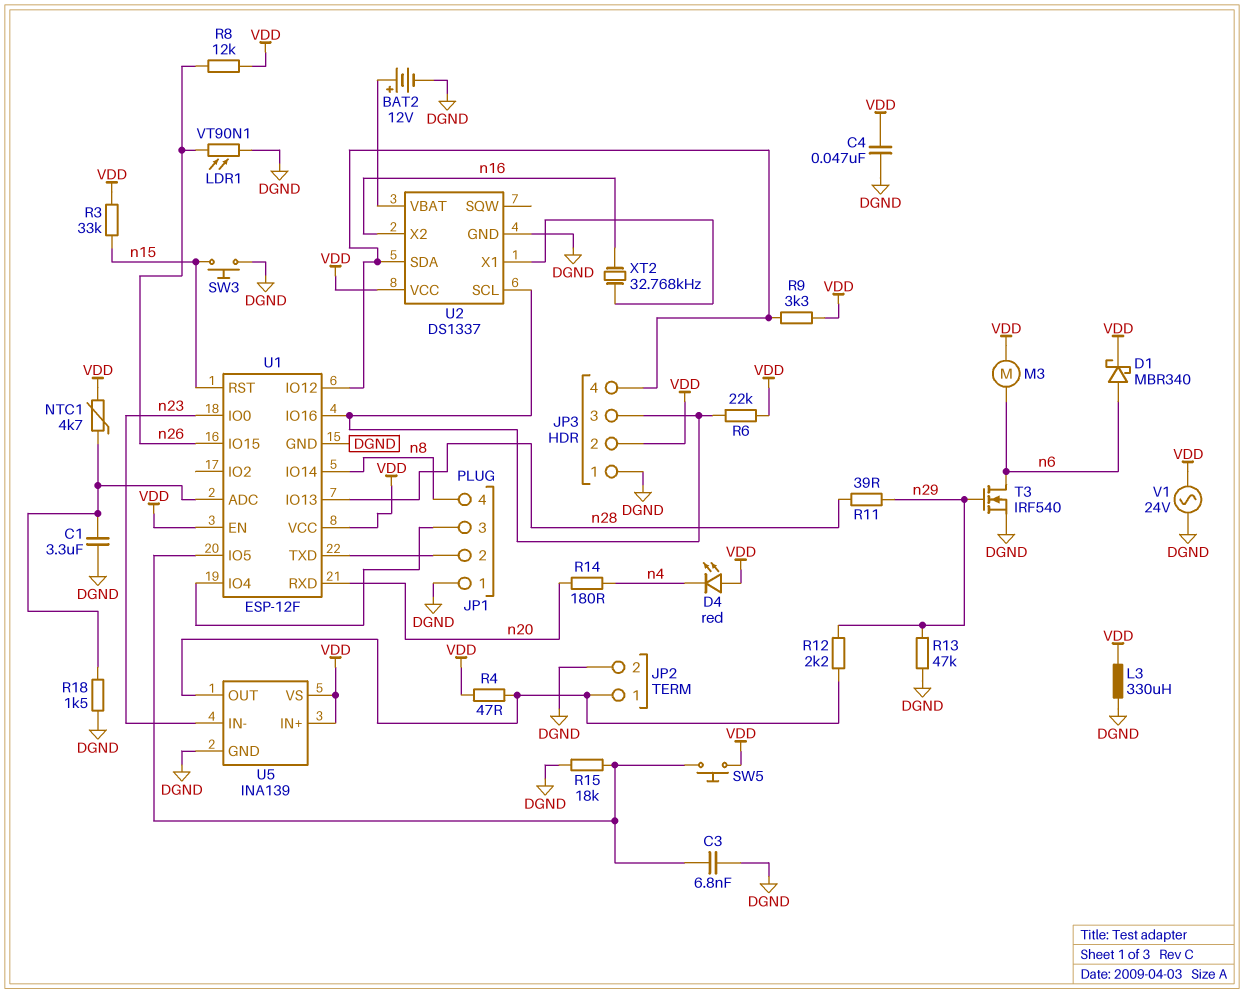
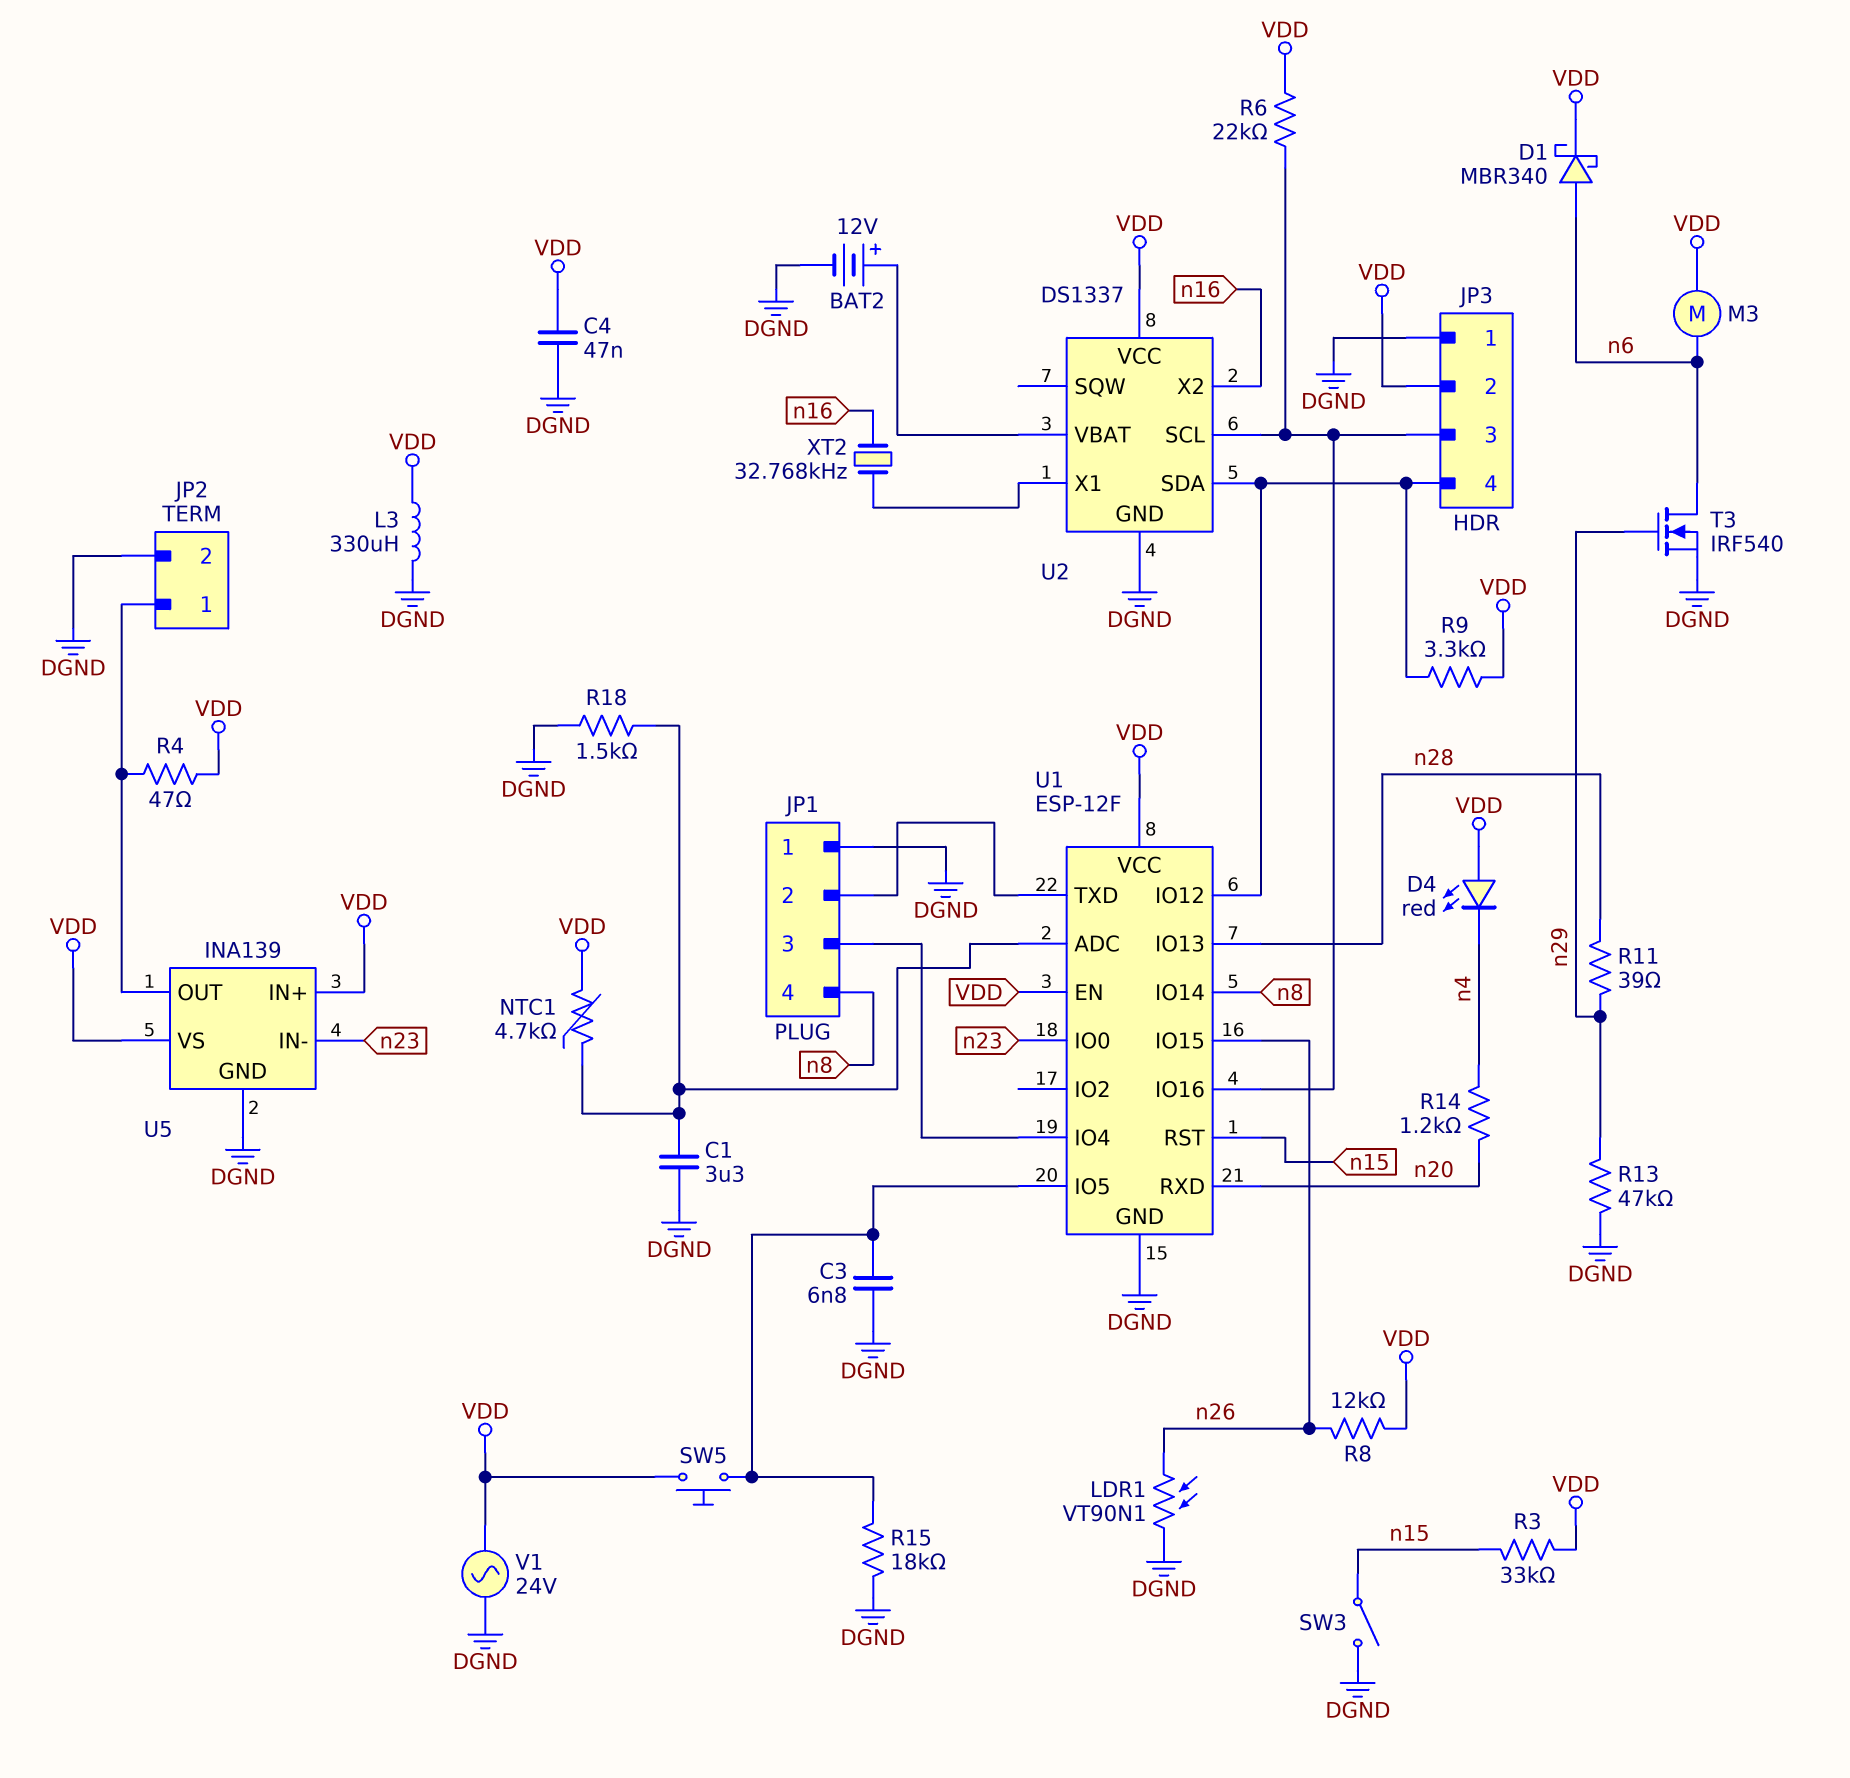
R12: 2.2k (JP2/1, n29) -> none
R14: 180 (n4, n20) -> 1.2k (n4, n20)
SW3: button (DGND, n15) -> switch (DGND, n15)

